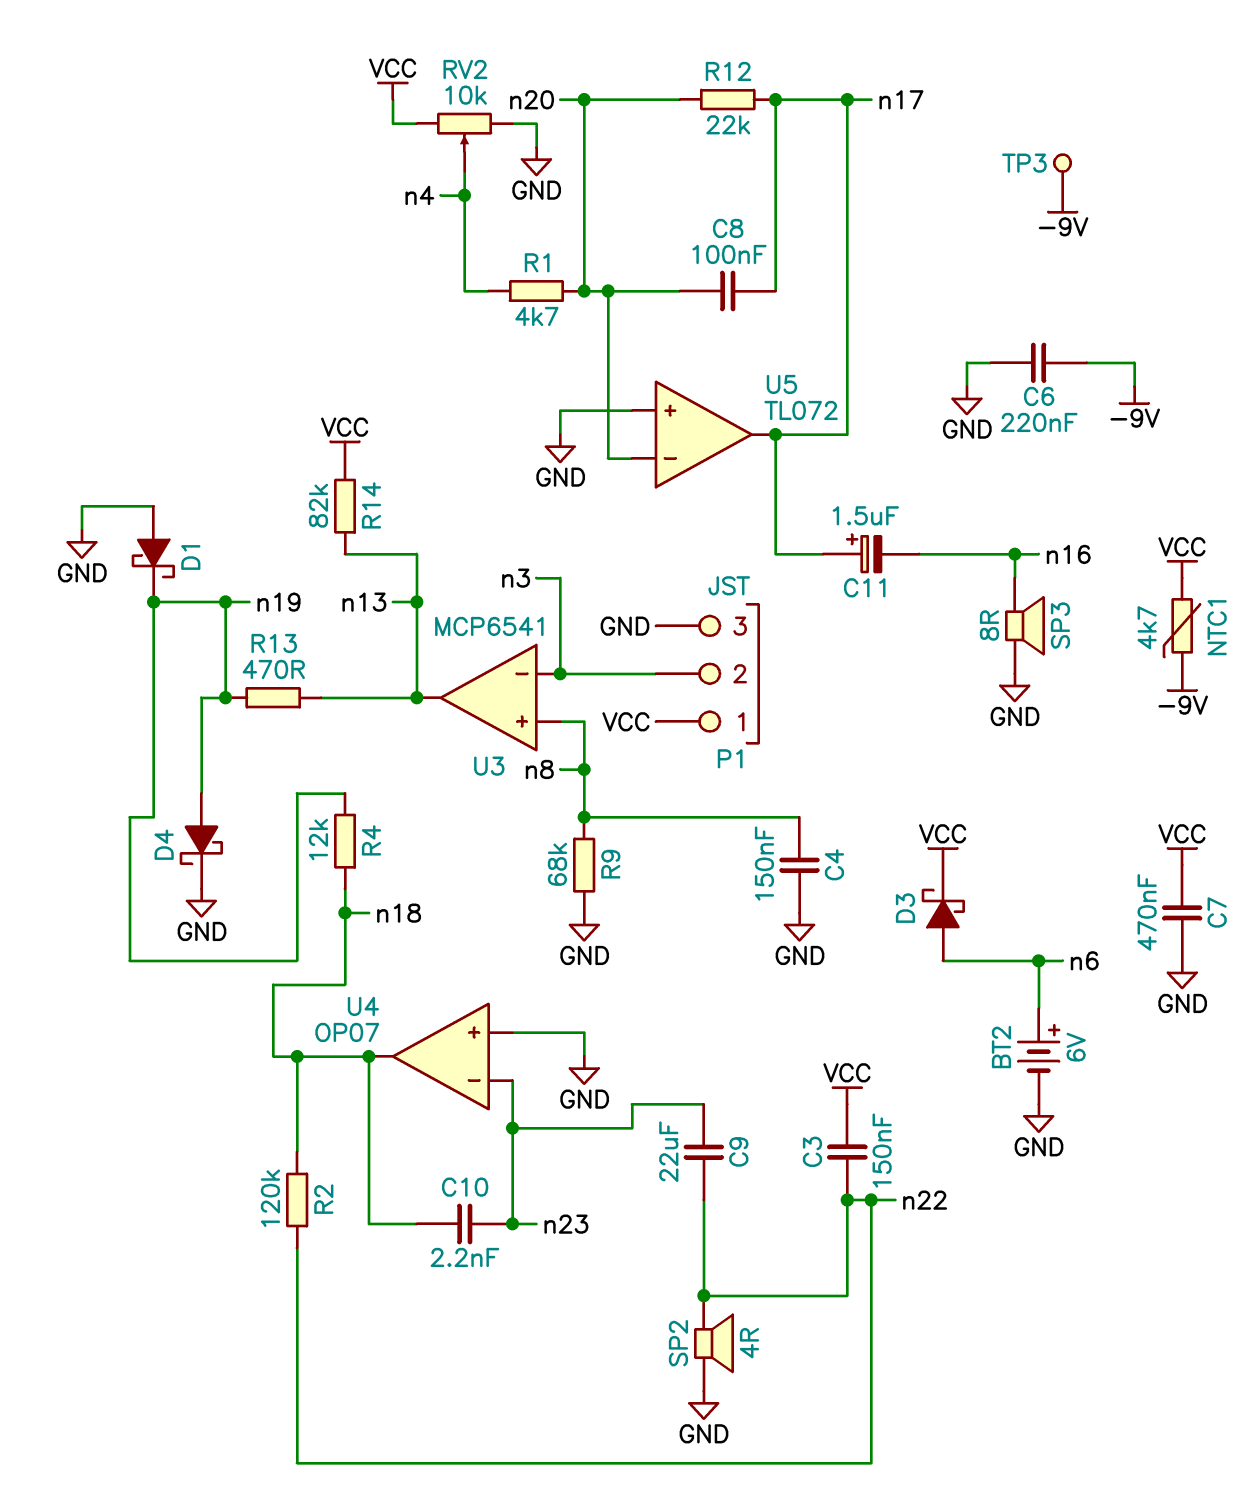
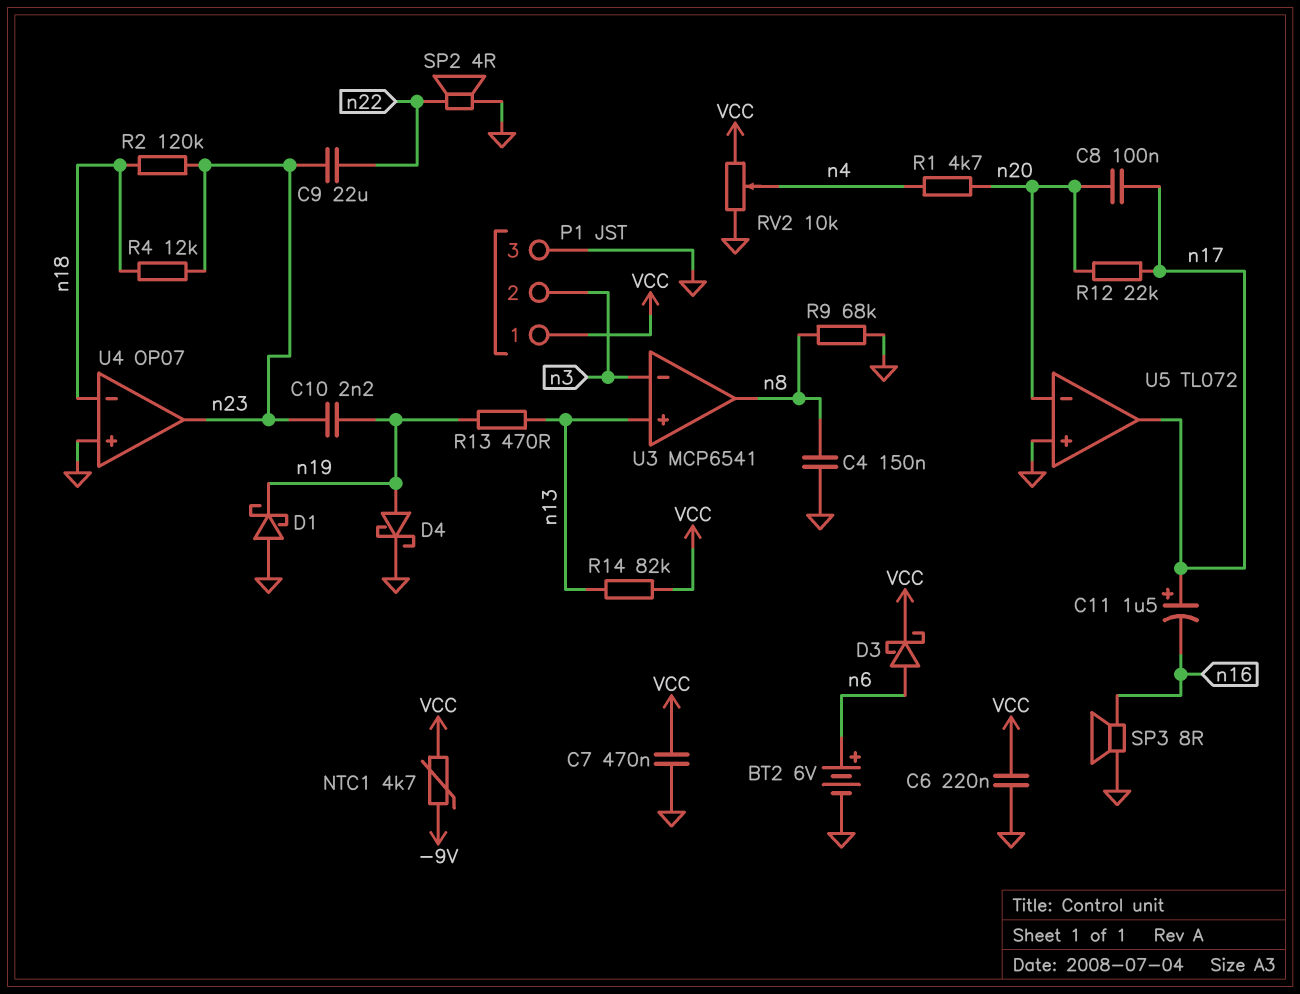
C3: 150nF (VCC, n22) -> none
C6: 220nF (-9V, GND) -> 220nF (GND, VCC)
C10: 2.2nF (n18, n23) -> 2.2nF (n19, n23)
R2: 120k (n18, n22) -> 120k (n18, n23)
R4: 12k (n18, n19) -> 12k (n18, n23)
TP3: test point (-9V) -> none
U3 pin in+: n8 -> n13
U3 pin out: n13 -> n8
U4 pin in-: n23 -> n18
U4 pin out: n18 -> n23

